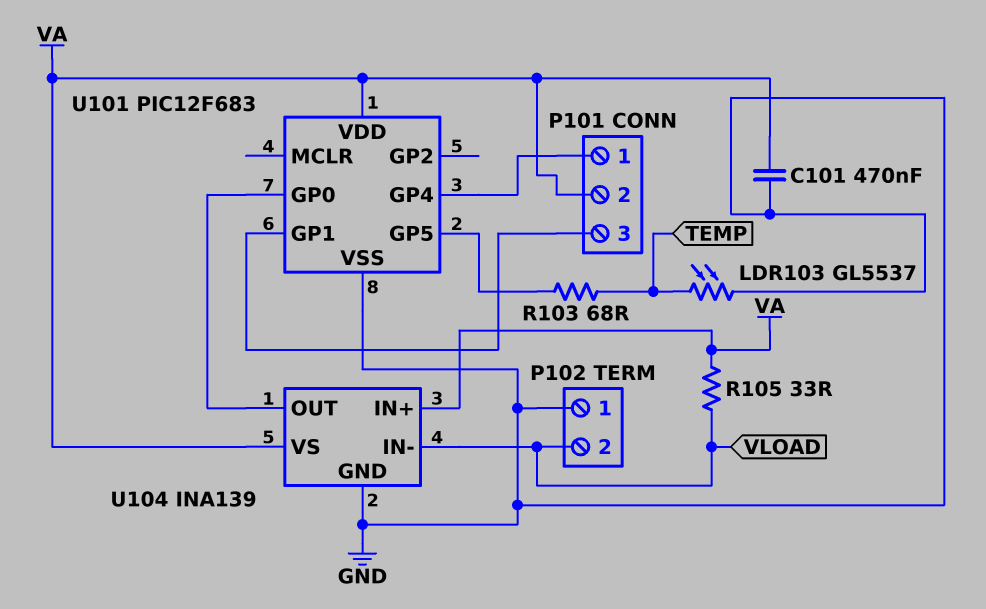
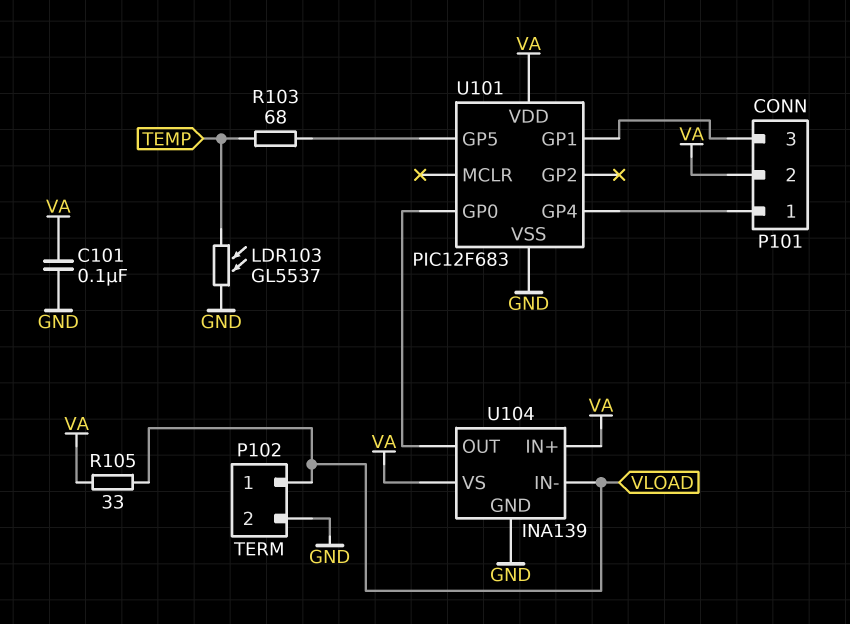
C101: 470nF (GND, VA) -> 100nF (GND, VA)
P102 pin 1: GND -> VLOAD
P102 pin 2: VLOAD -> GND

